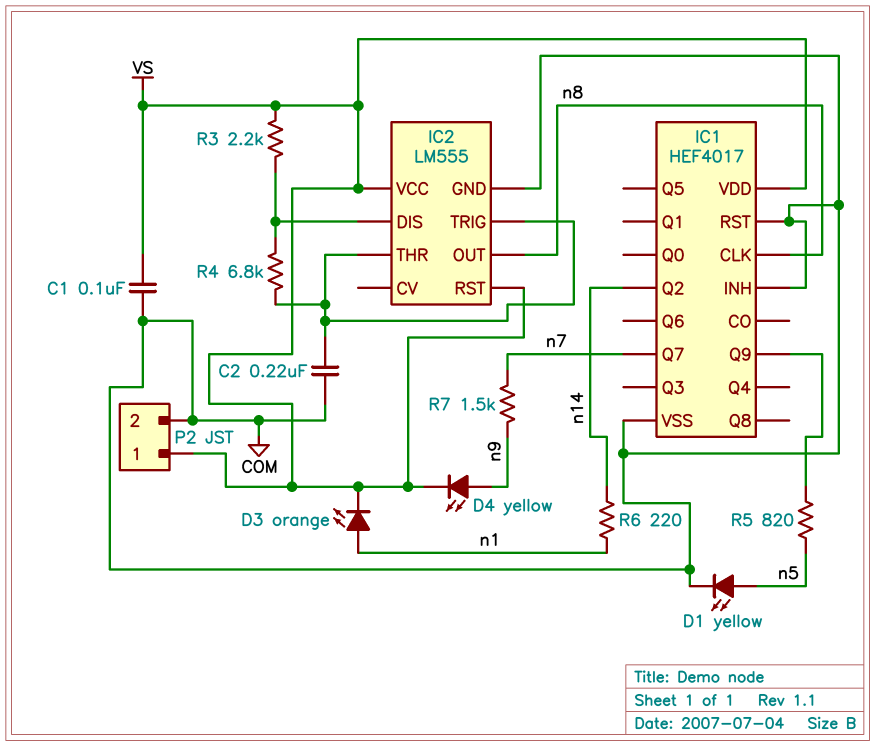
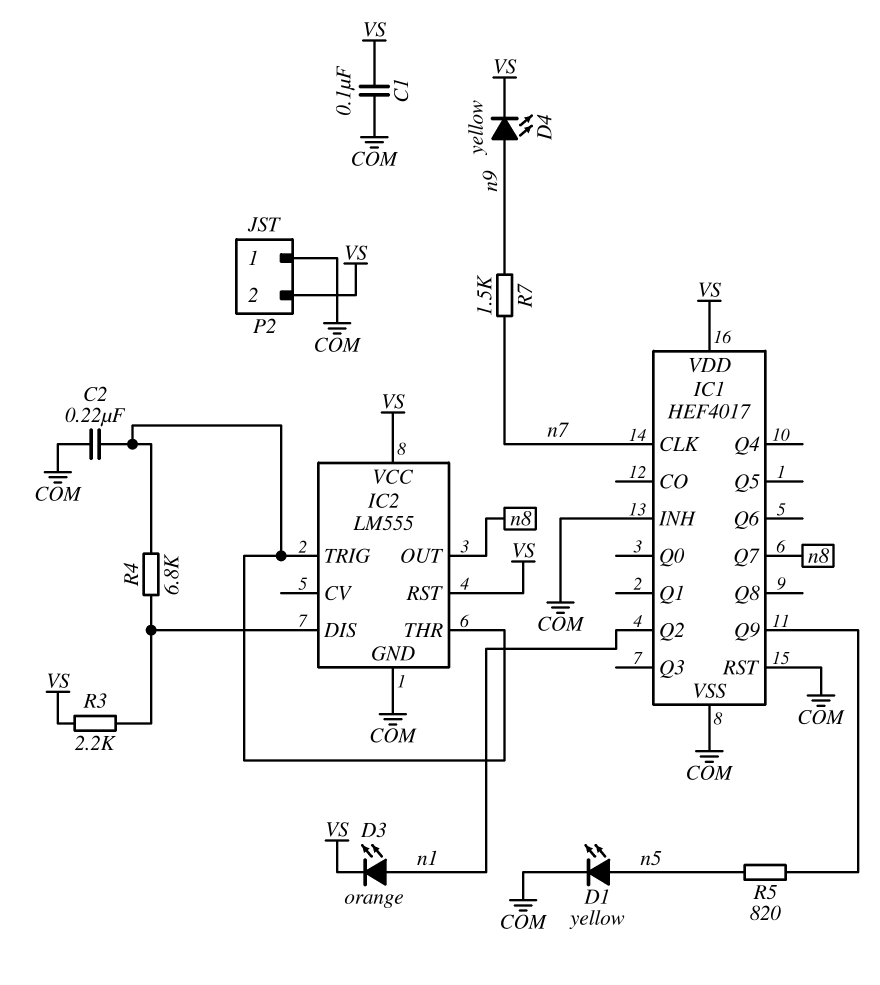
IC1 pin CLK: n8 -> n7
IC1 pin Q2: n14 -> n1
IC1 pin Q7: n7 -> n8
P2 pin 1: VS -> COM
P2 pin 2: COM -> VS
R6: 220 (n1, n14) -> none

